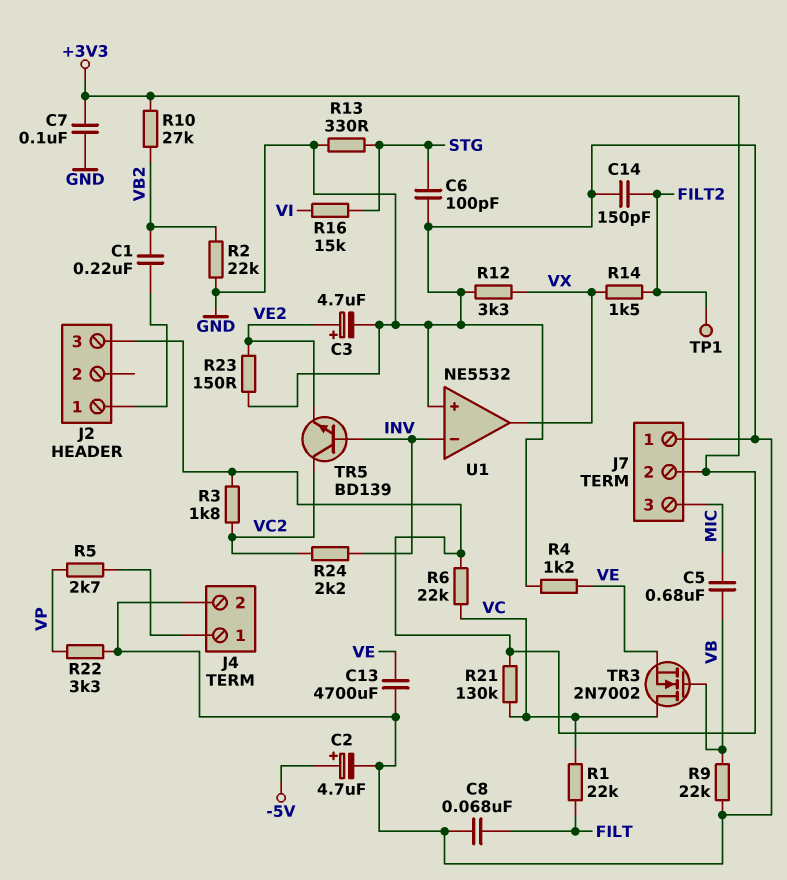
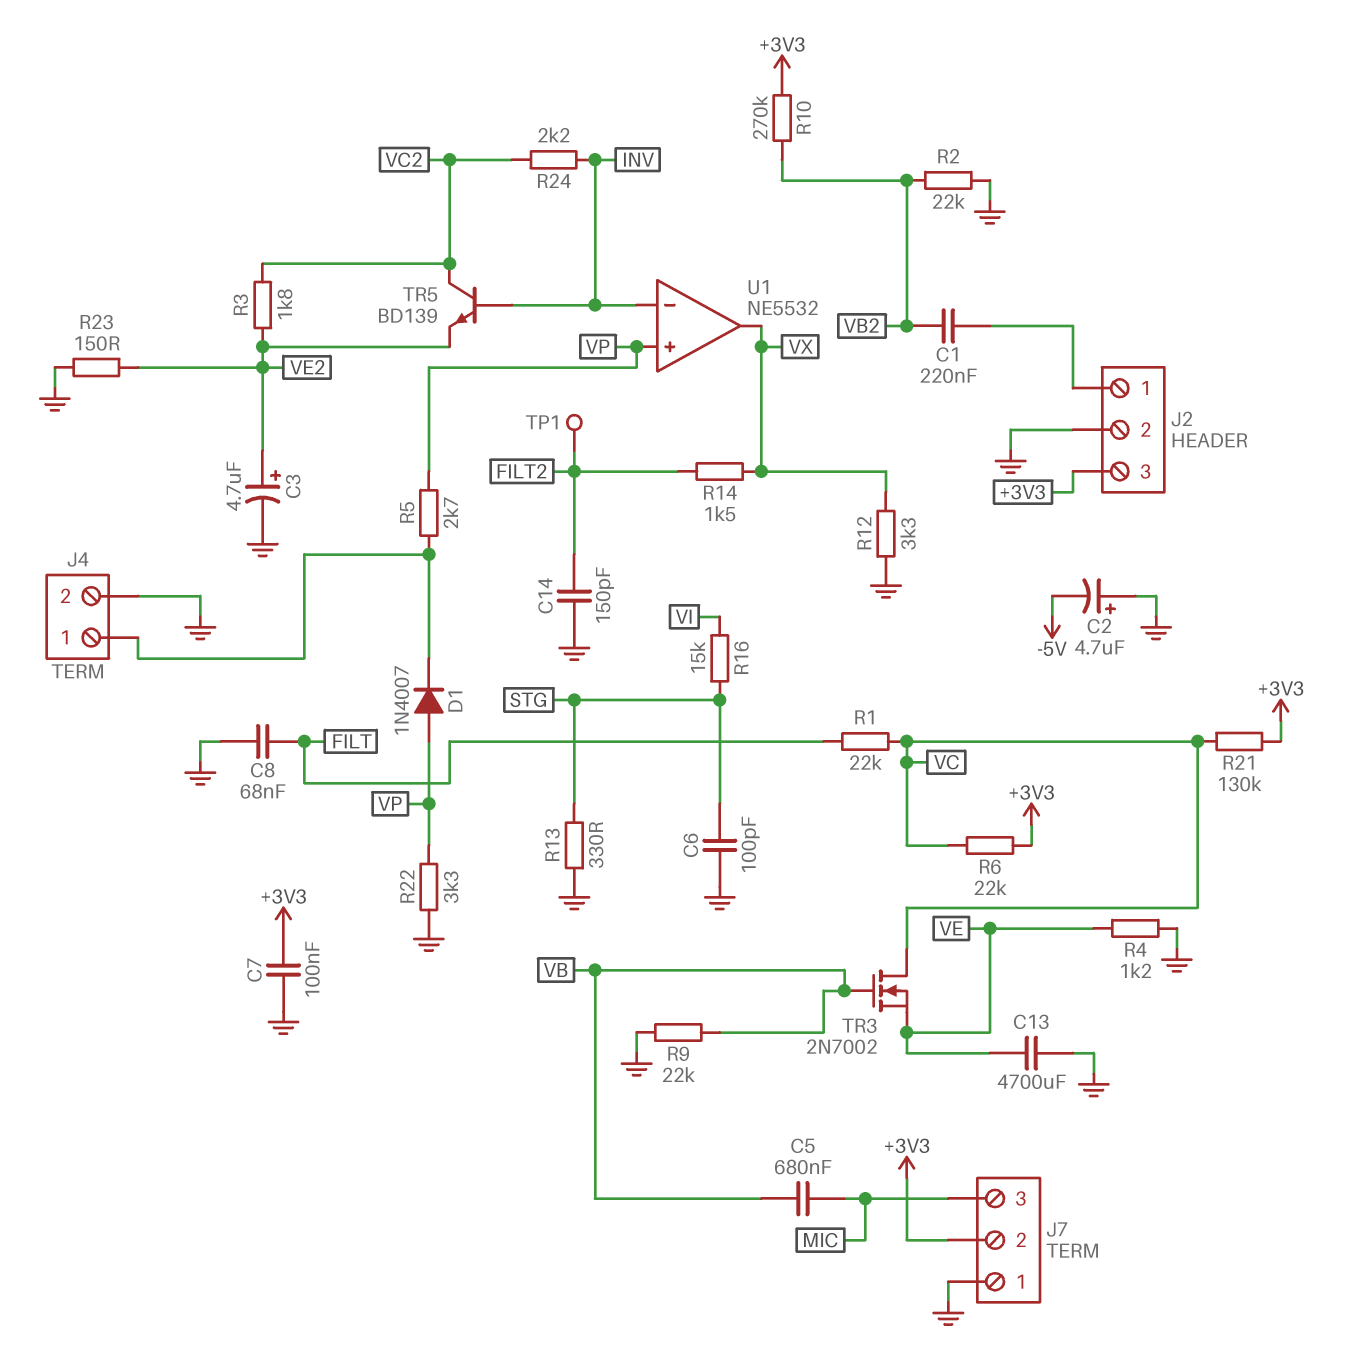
C2: 4.7uF (plus -5V, minus GND) -> 4.7uF (plus GND, minus -5V)
D1: none -> diode 1N4007 (A VP, K J4/1)
J2 pin 2: none -> GND
R3: 1.8k (+3V3, VC2) -> 1.8k (VC2, VE2)
R10: 27k (+3V3, VB2) -> 270k (+3V3, VB2)
U1 pin in+: GND -> VP

